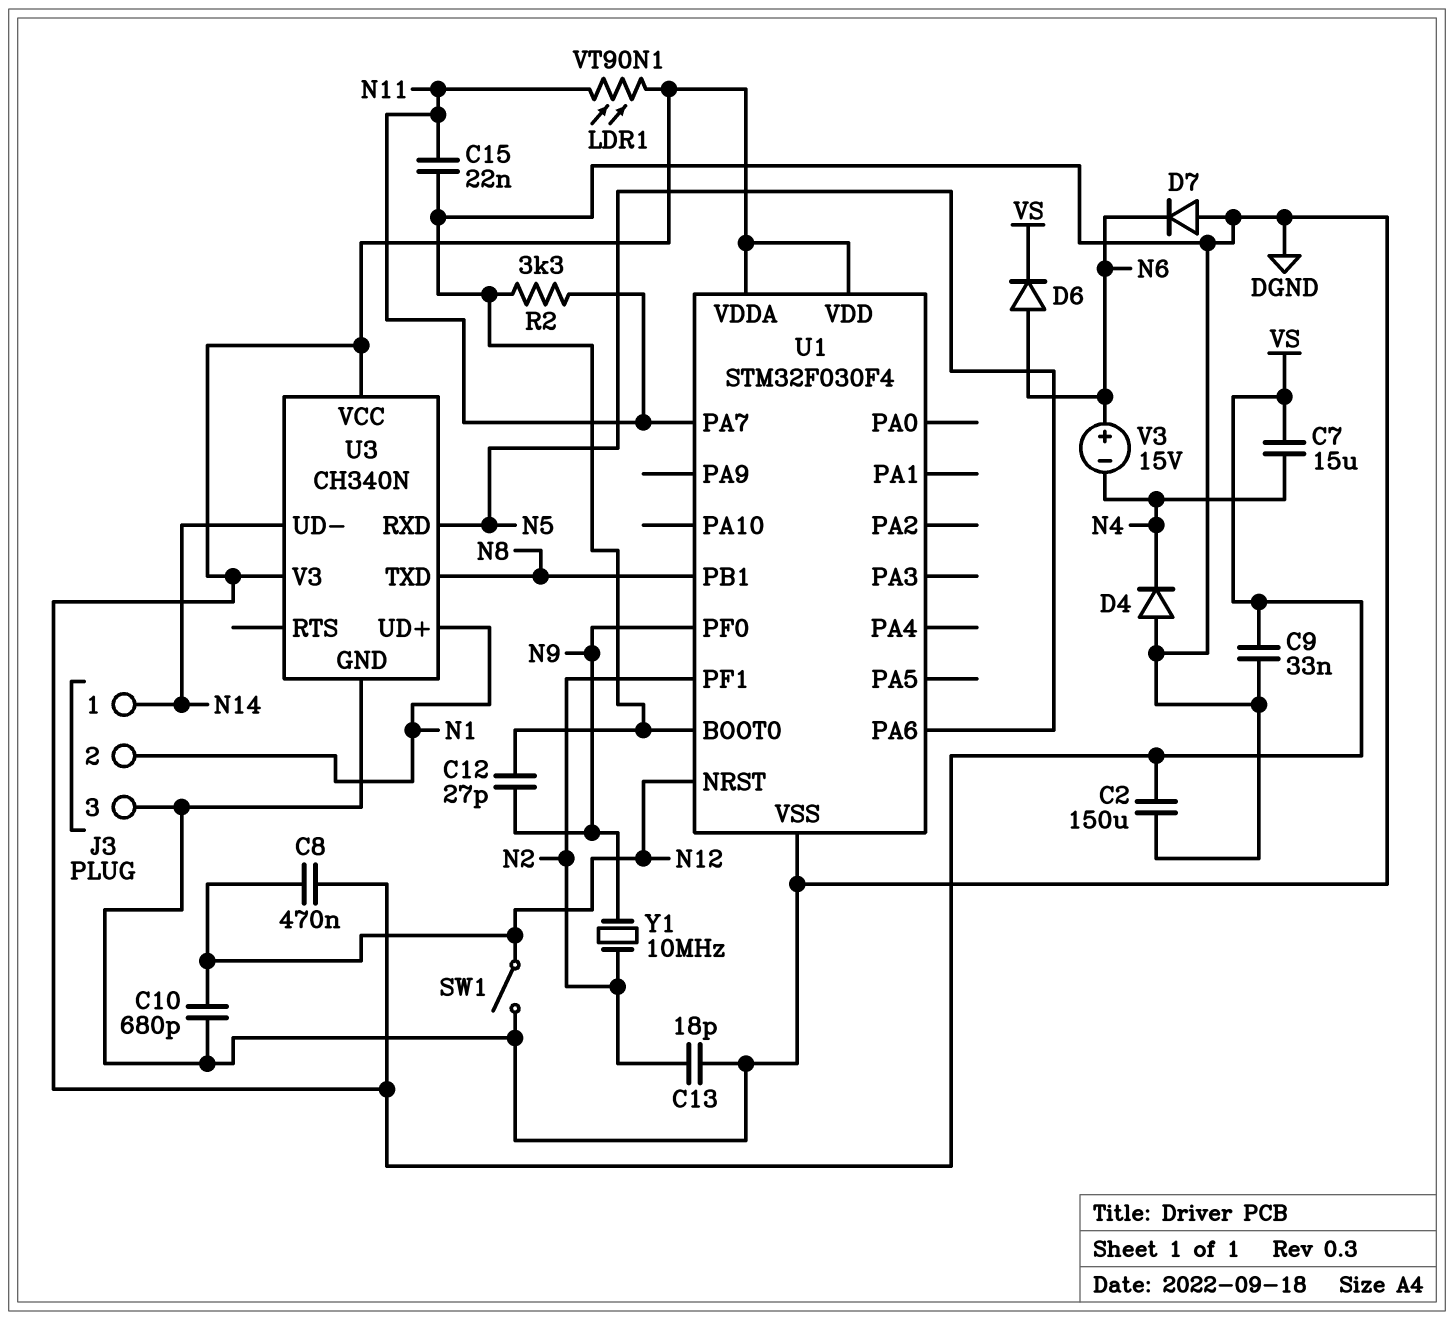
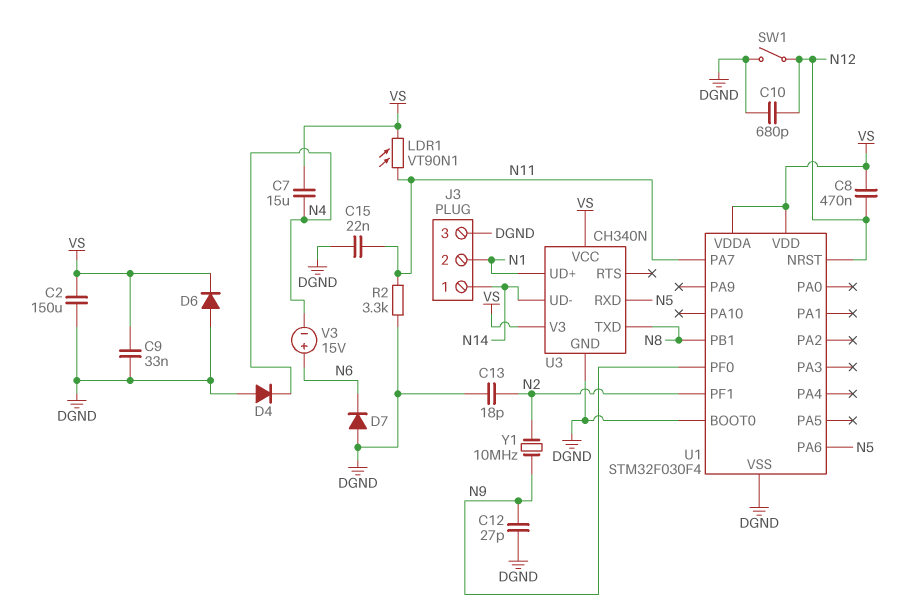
D6: diode (A N6, K VS) -> diode (A DGND, K VS)

